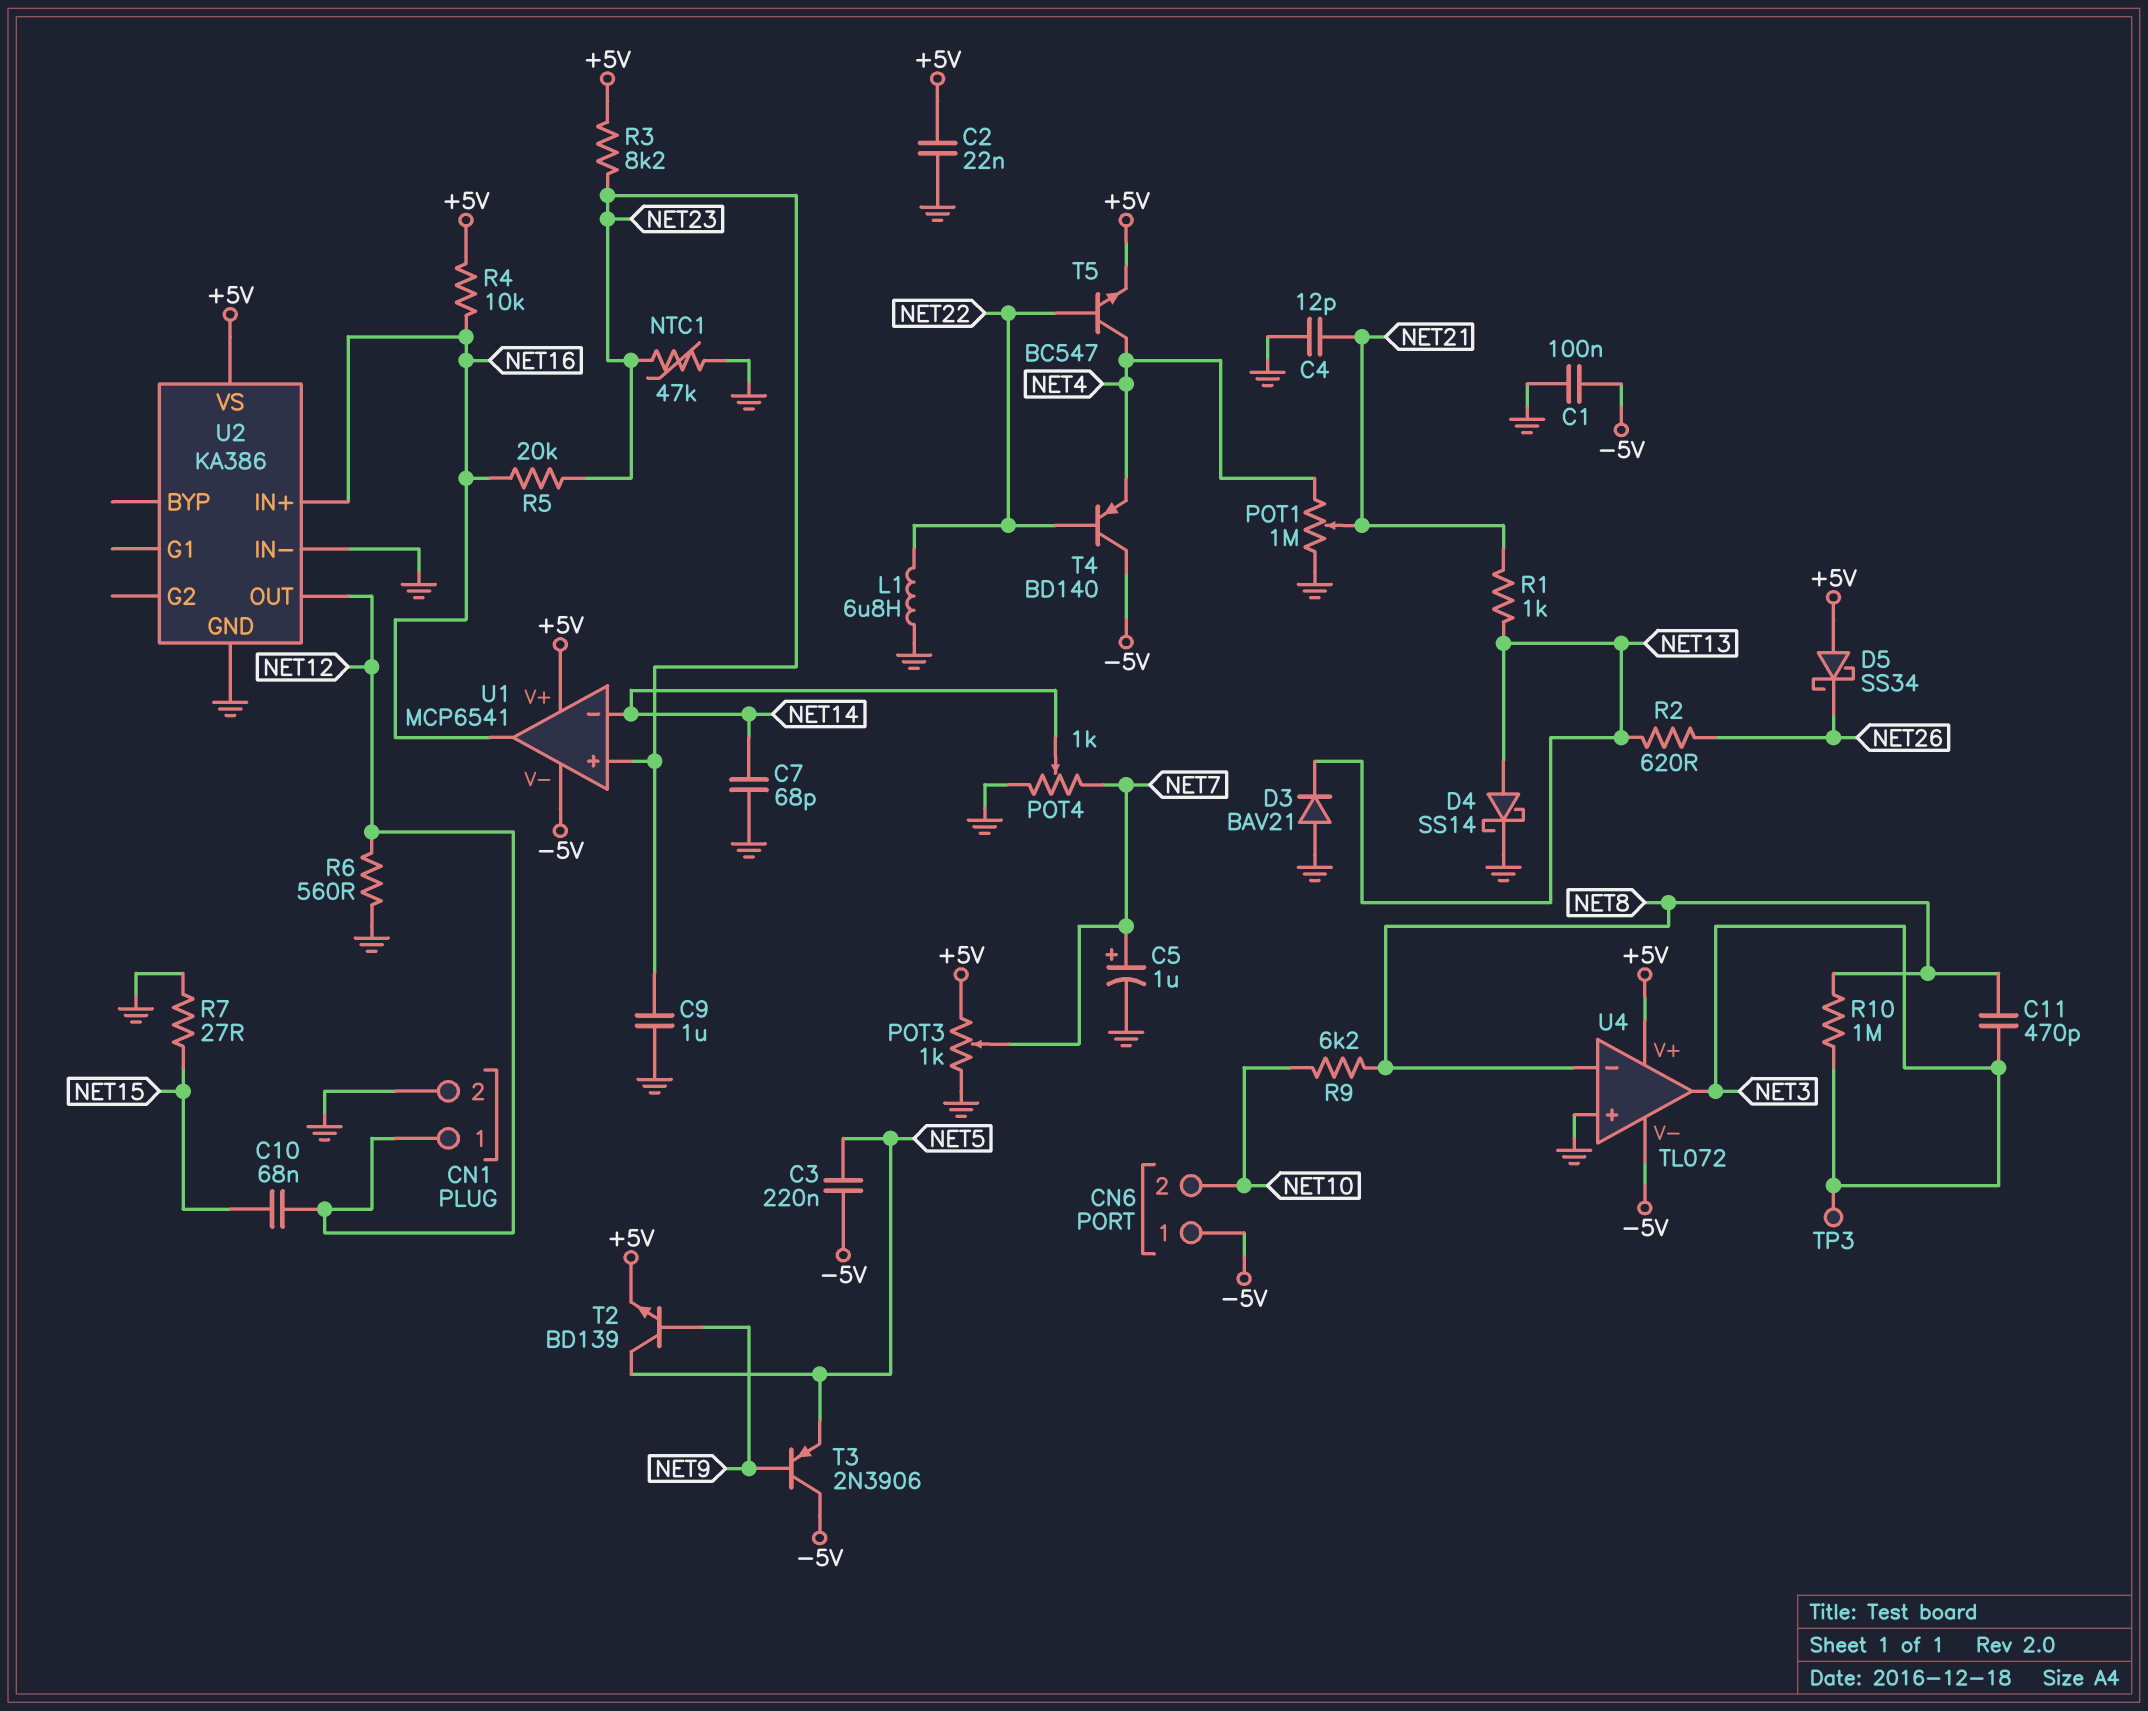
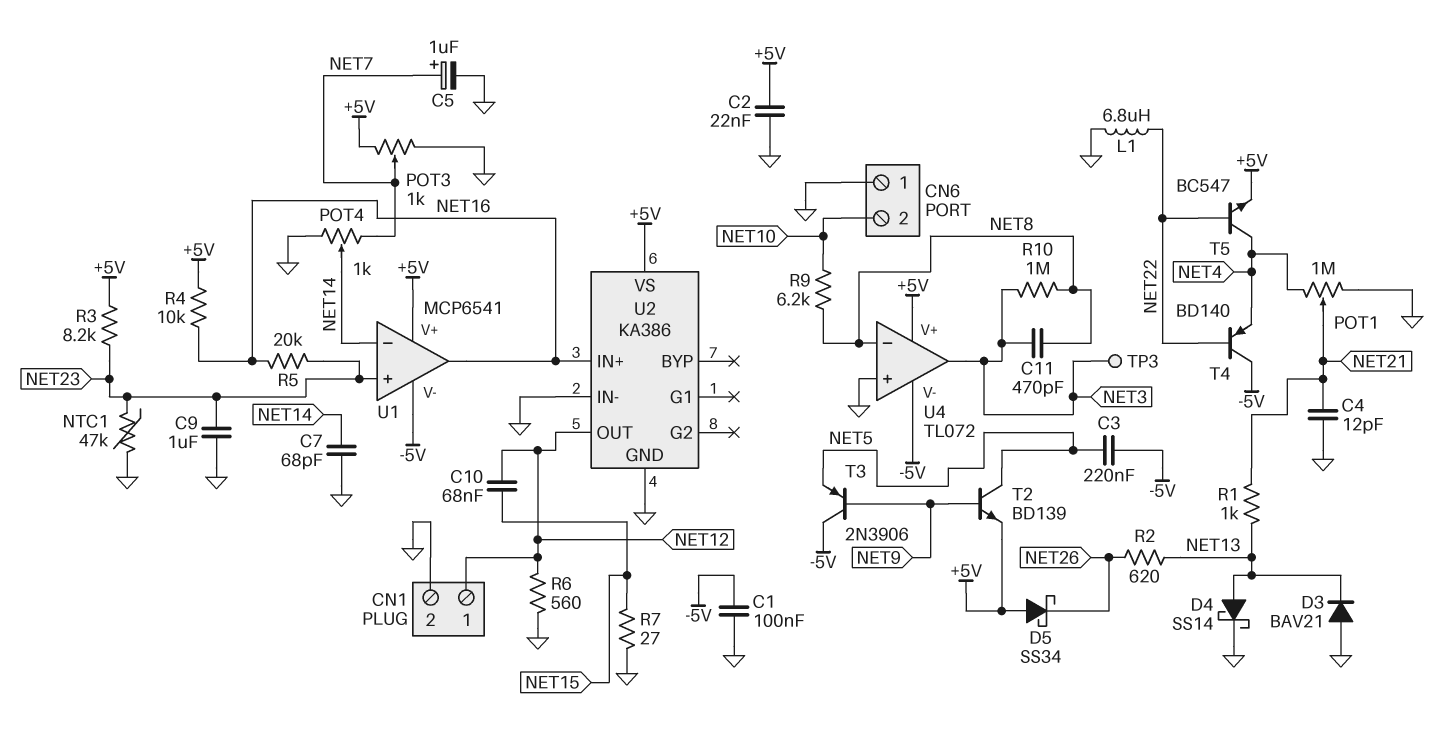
CN6 pin 1: -5V -> GND

